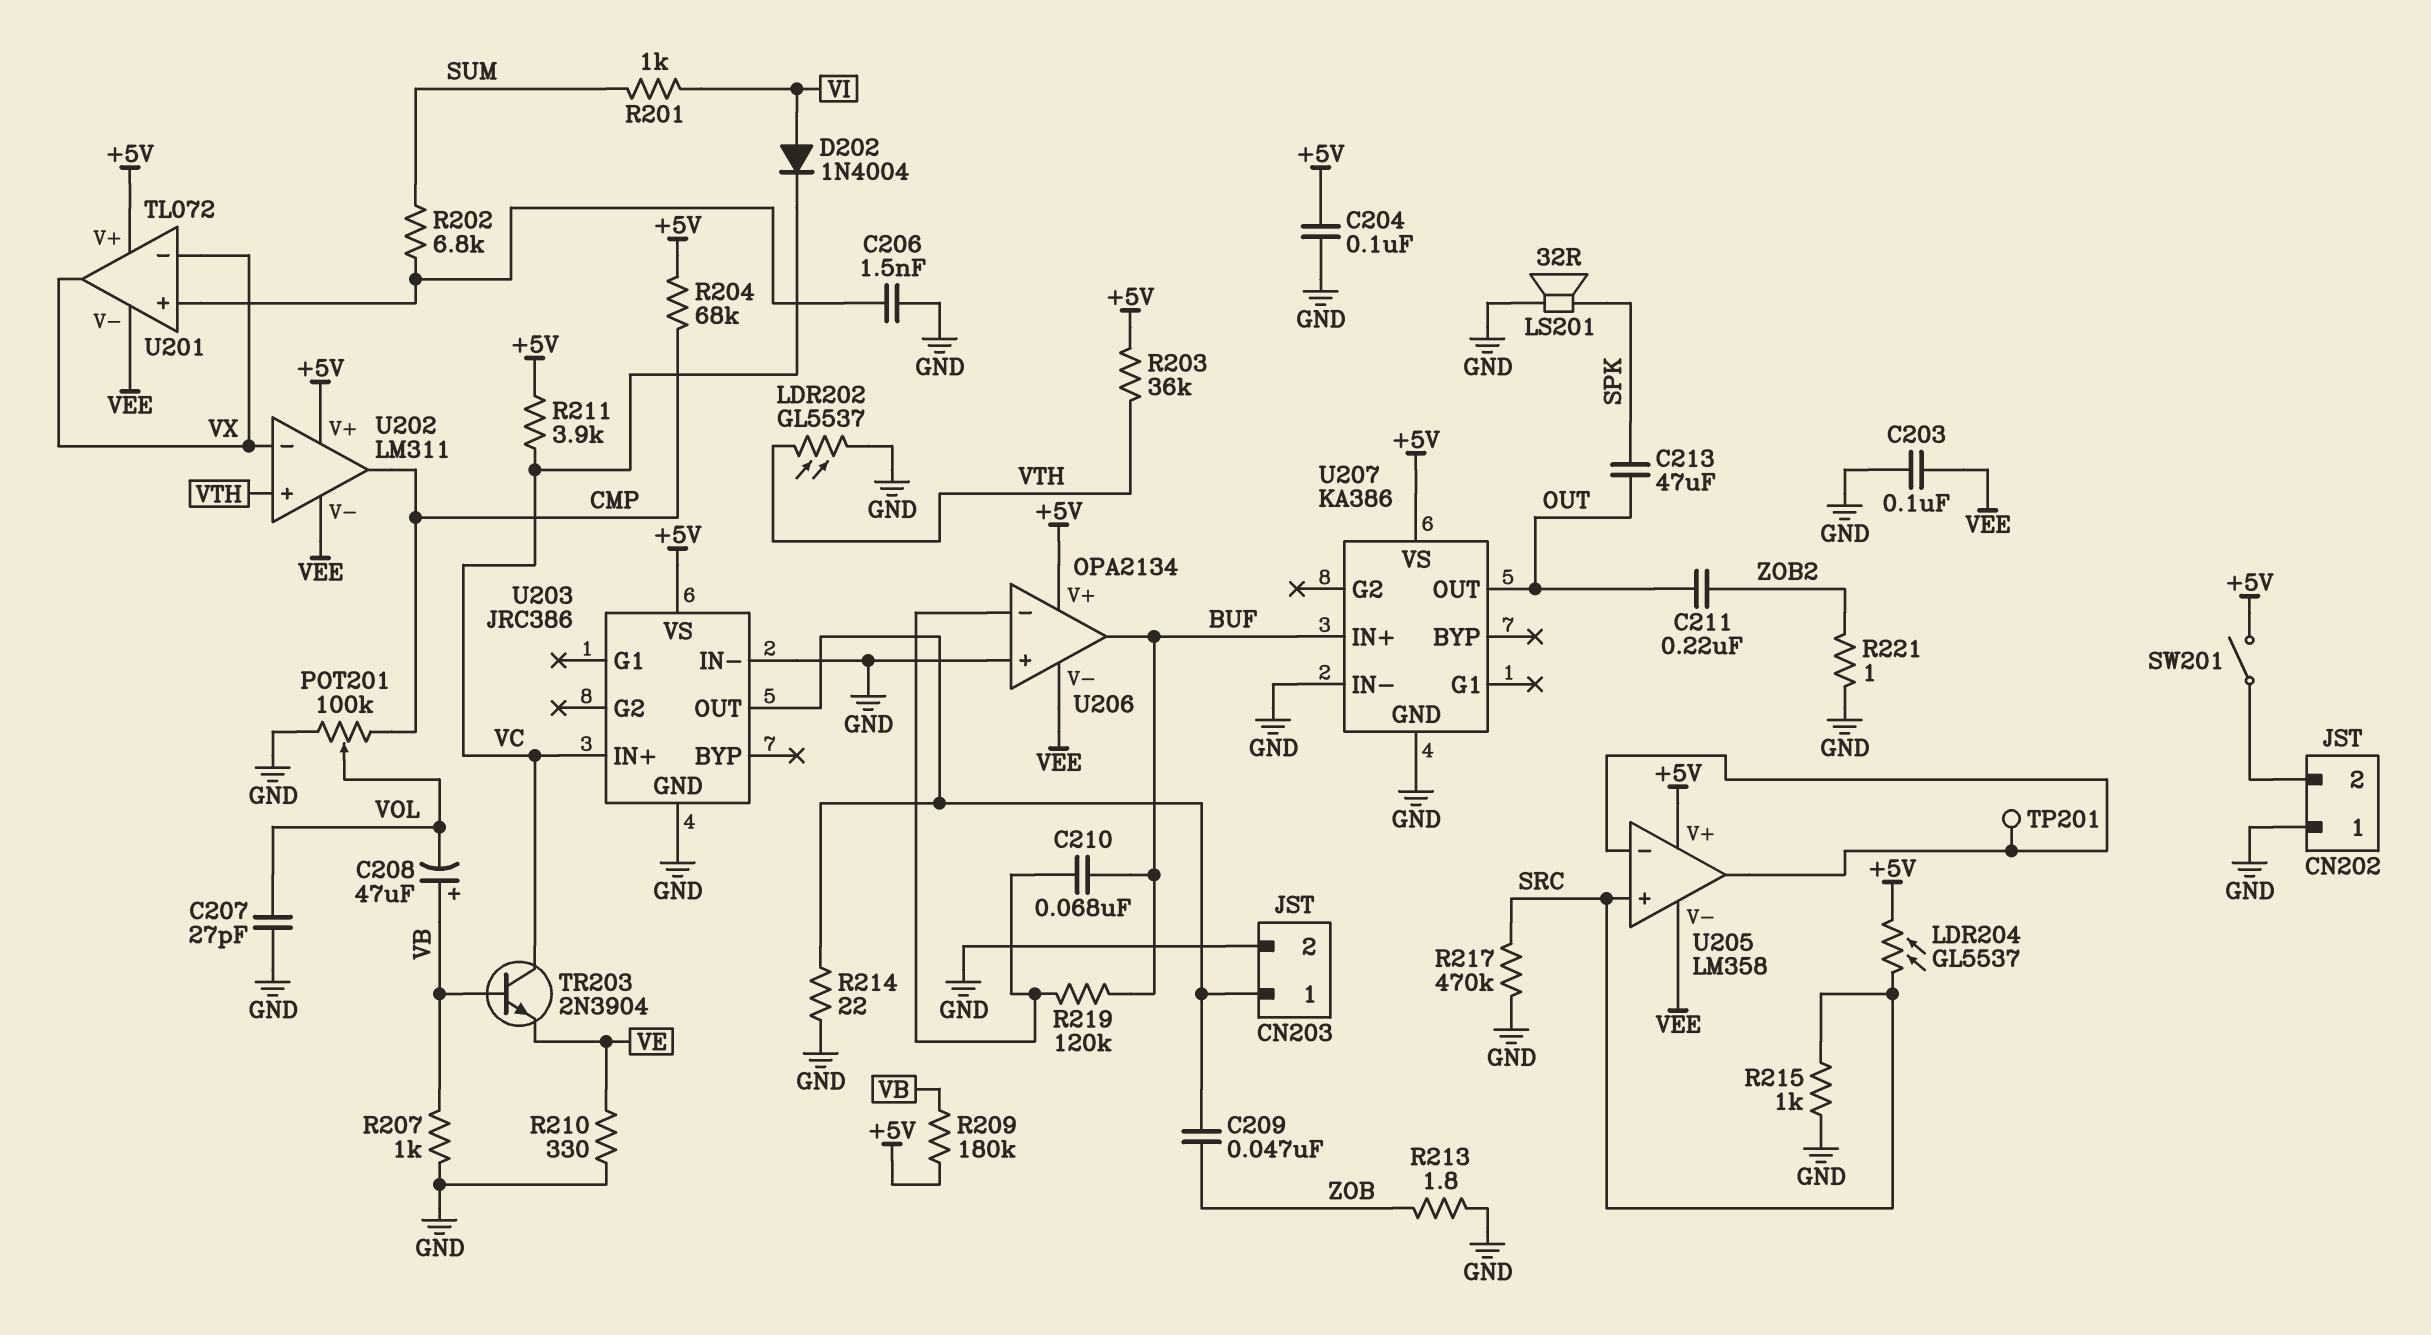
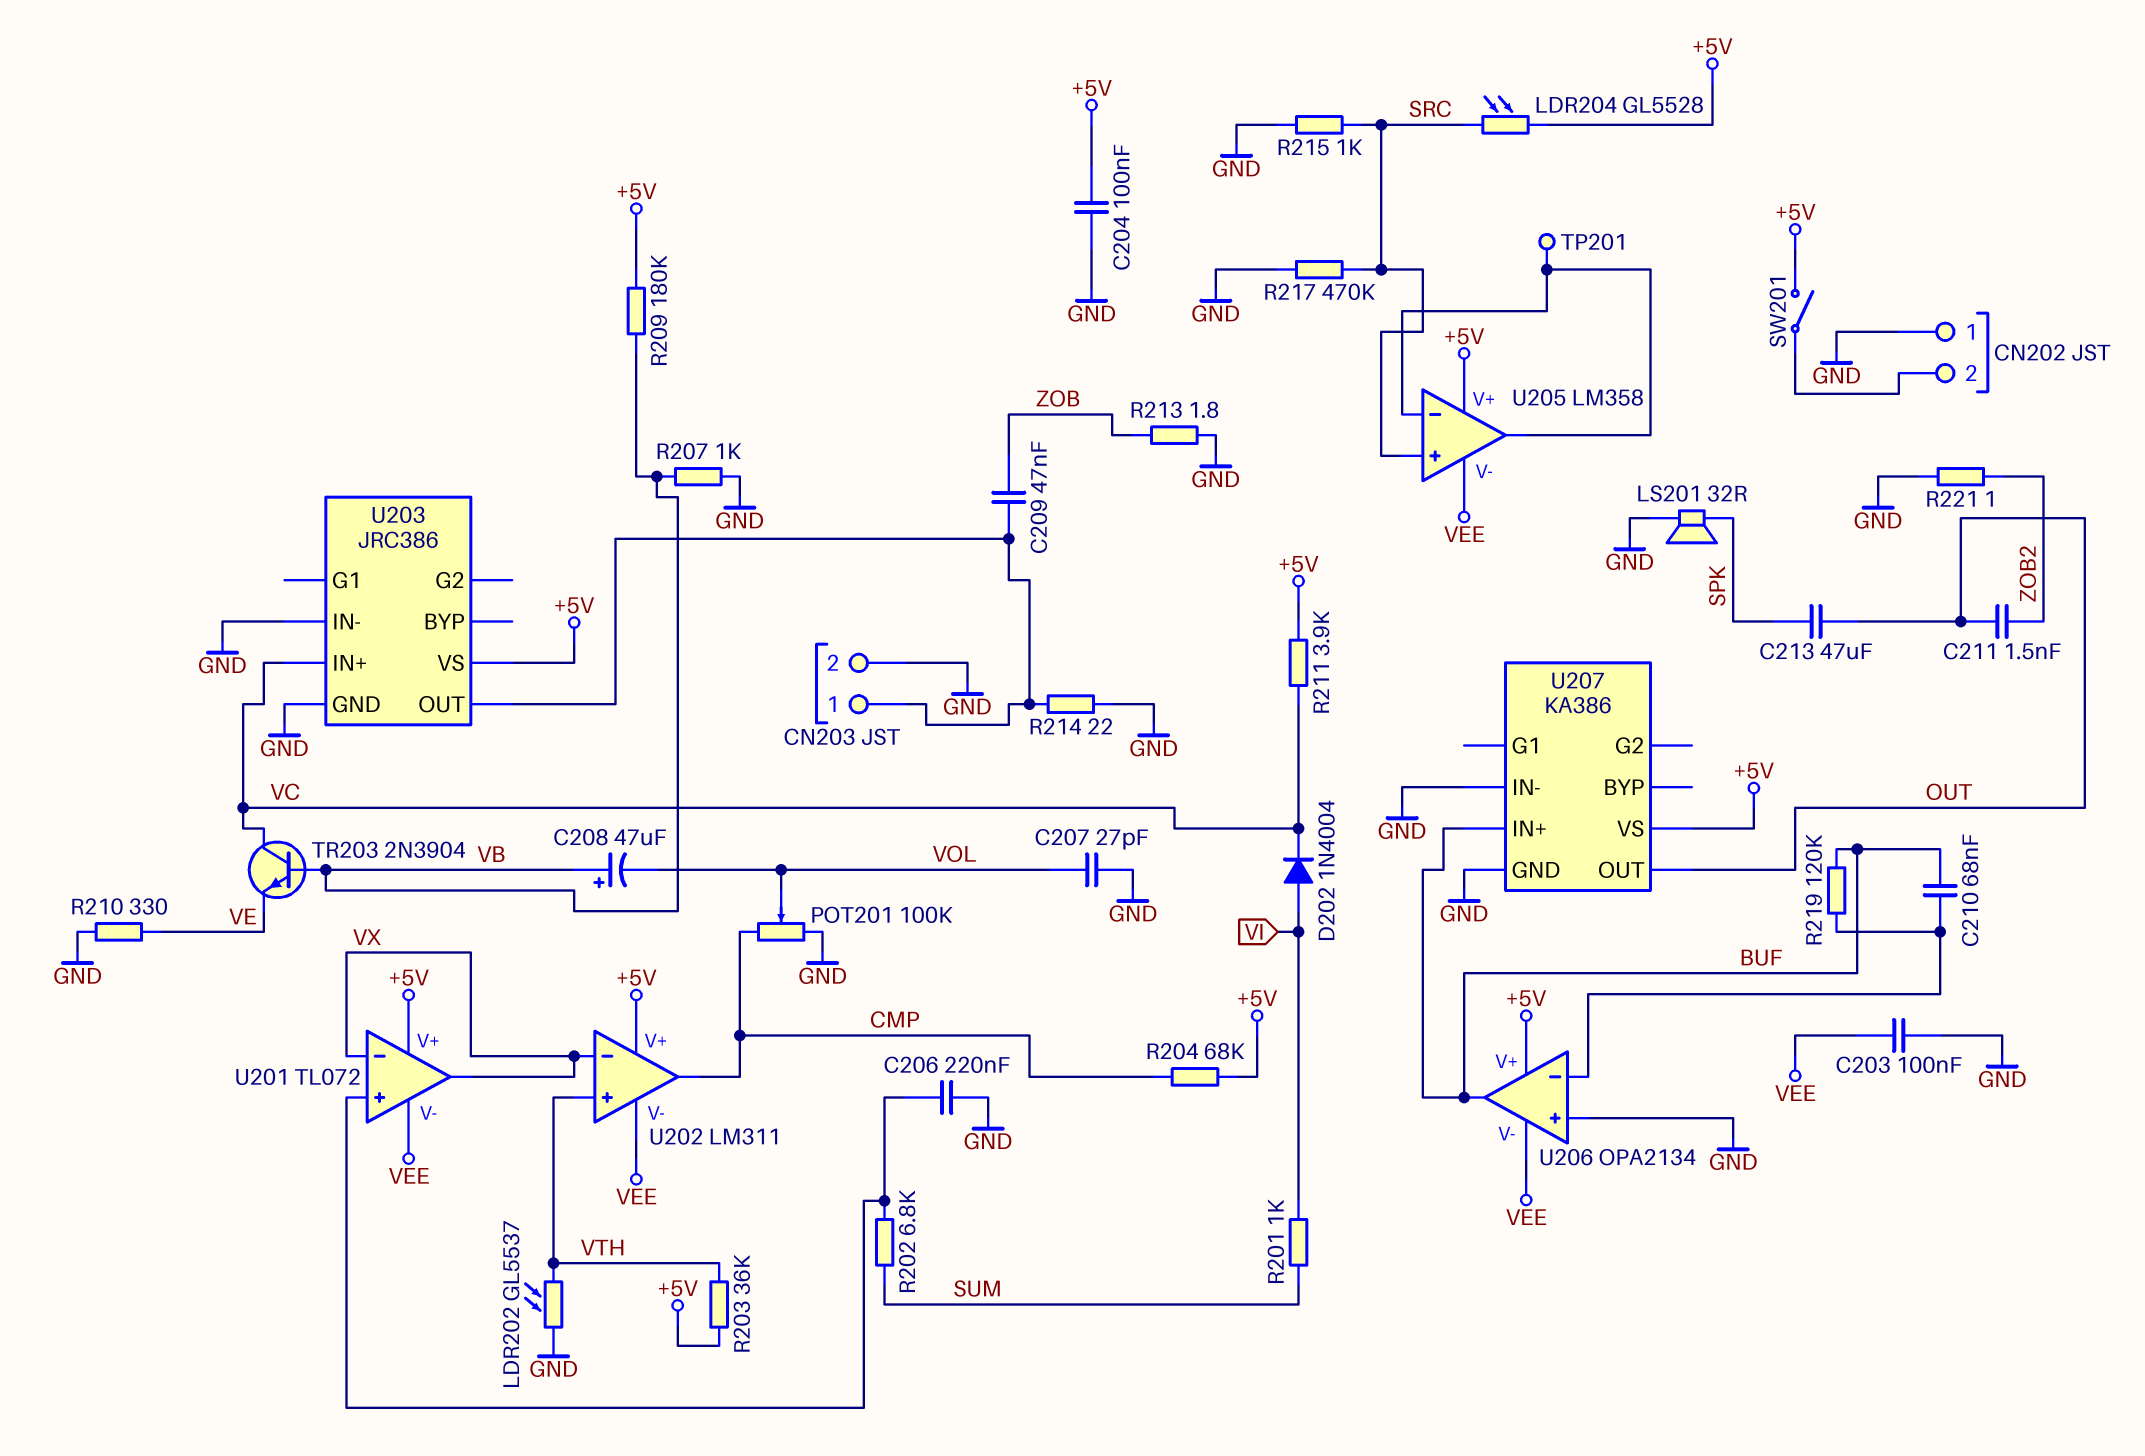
C206: 1.5nF (GND, U201/in+) -> 220nF (GND, U201/in+)
C211: 220nF (OUT, ZOB2) -> 1.5nF (OUT, ZOB2)
LDR204: GL5537 (+5V, SRC) -> GL5528 (+5V, SRC)

